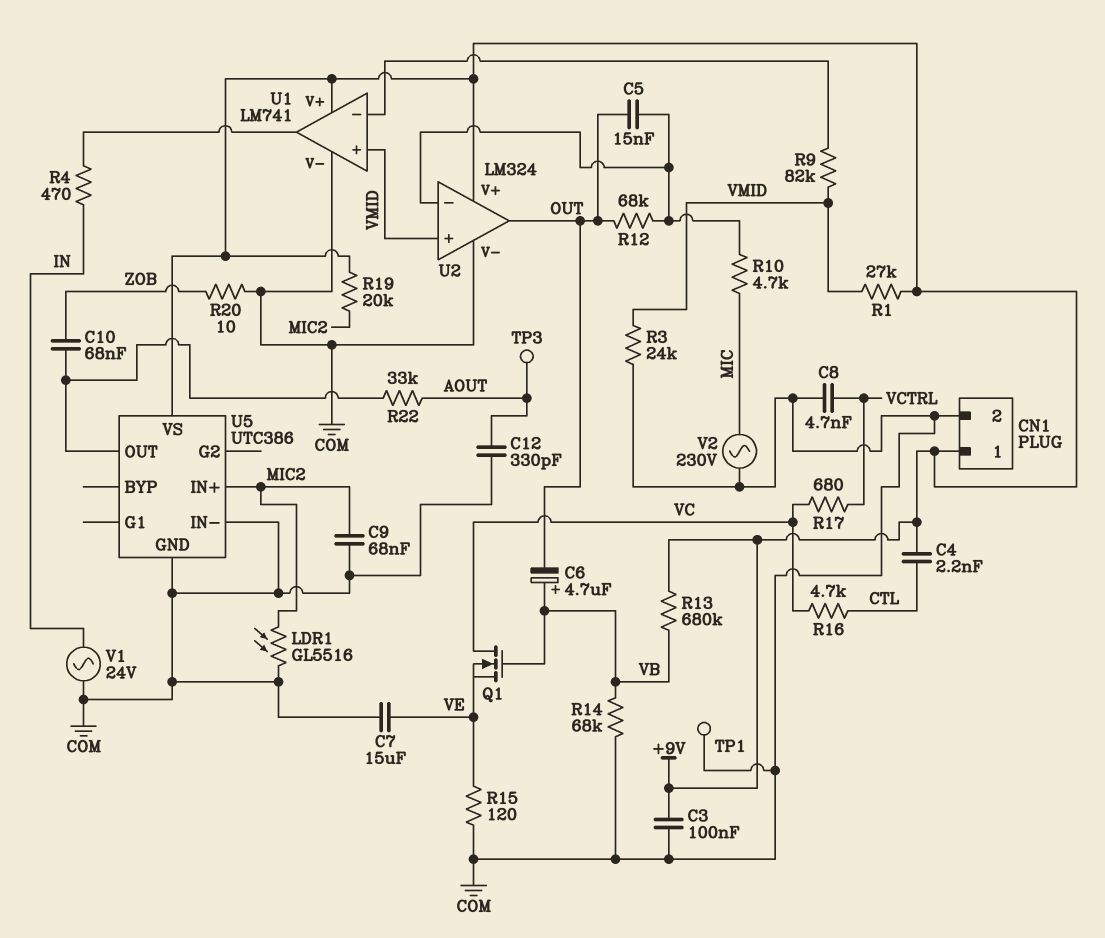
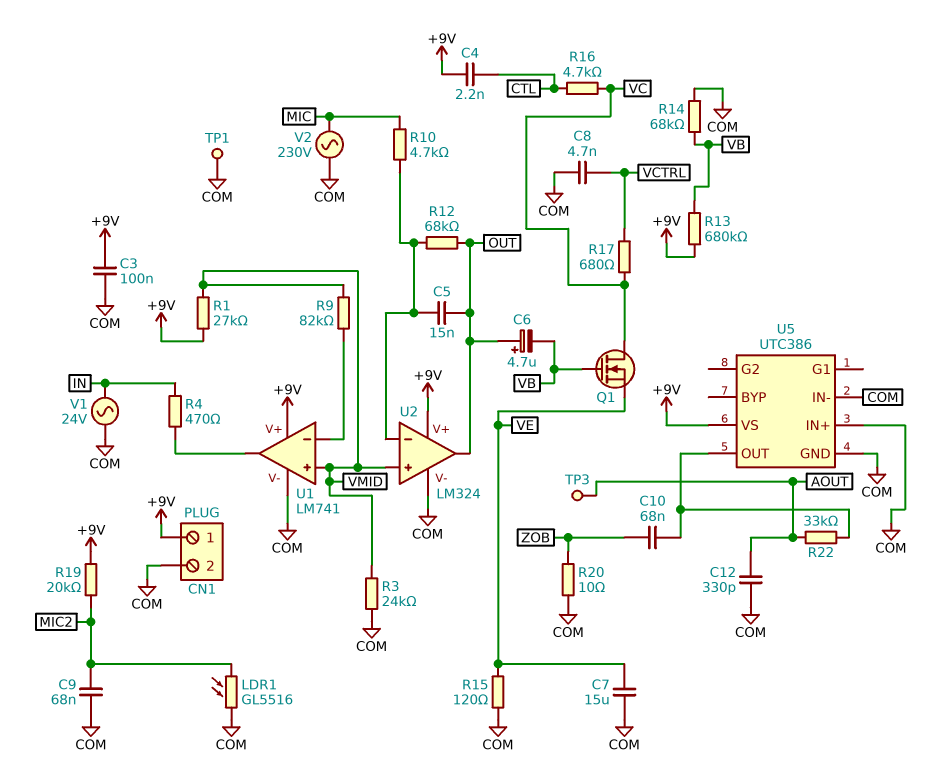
C6: 4.7uF (plus VB, minus OUT) -> 4.7uF (plus OUT, minus VB)
U5 pin IN+: MIC2 -> COM

